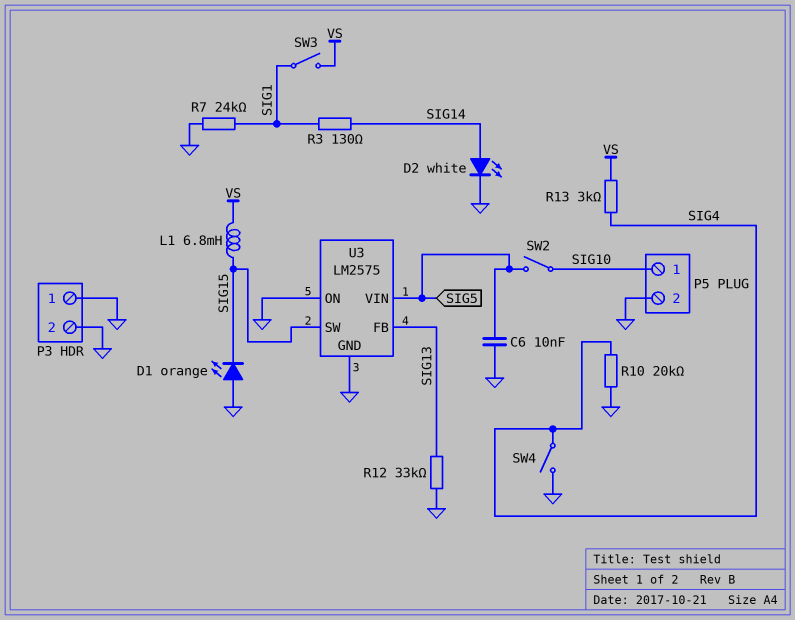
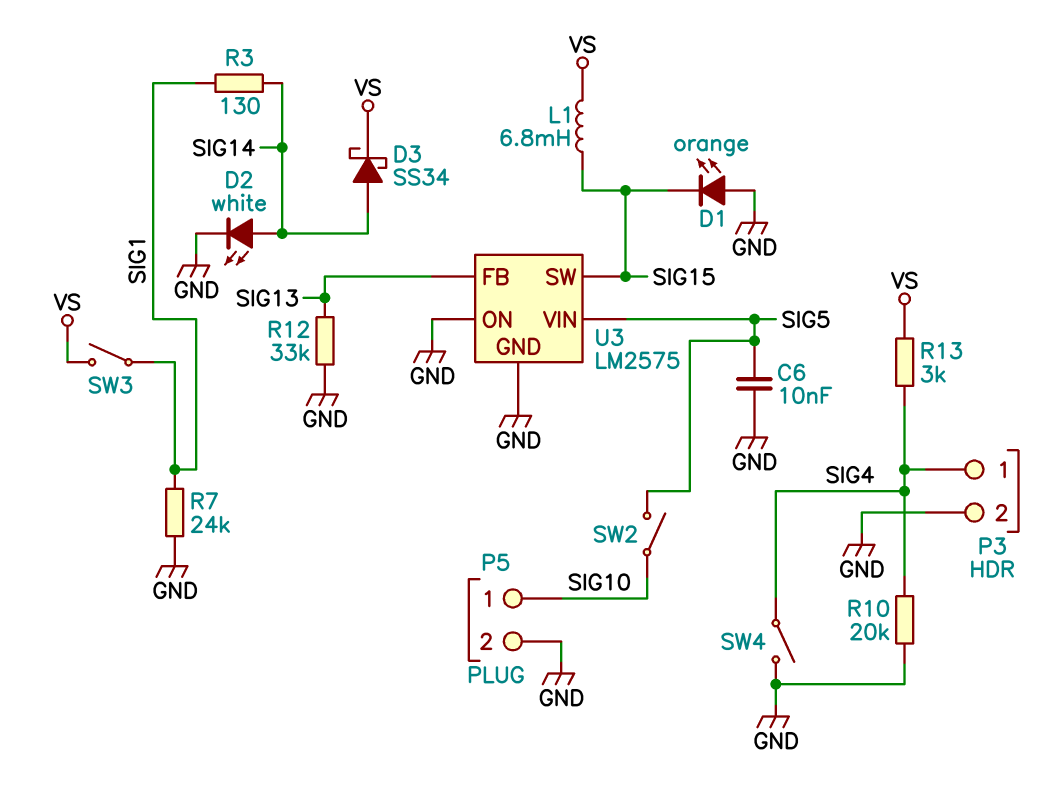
D3: none -> schottky SS34 (A SIG14, K VS)
P3 pin 1: GND -> SIG4

